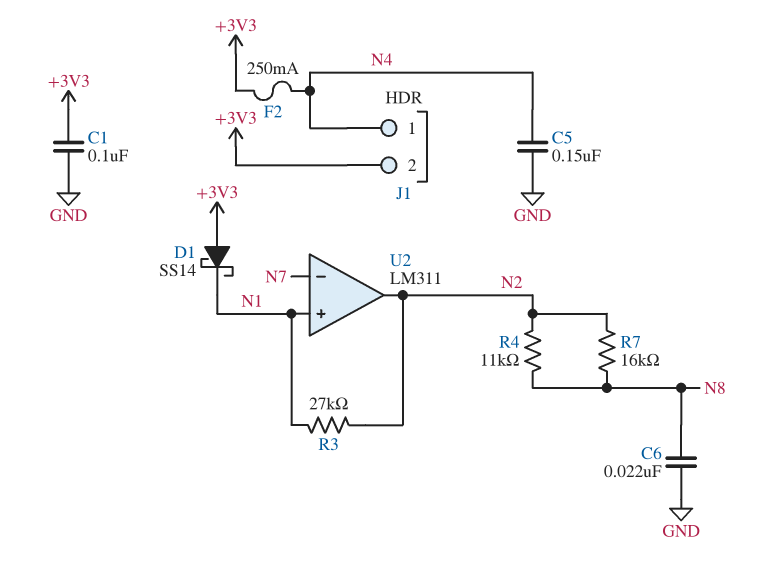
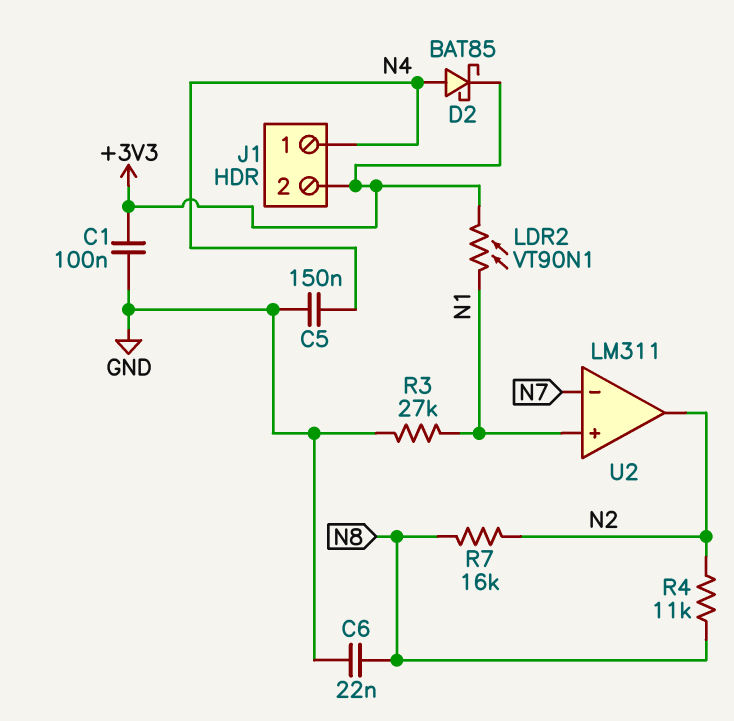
D1: schottky SS14 (A +3V3, K N1) -> none
D2: none -> schottky BAT85 (A N4, K +3V3)
F2: 250mA (+3V3, N4) -> none
LDR2: none -> VT90N1 (+3V3, N1)
R3: 27k (N1, N2) -> 27k (GND, N1)

